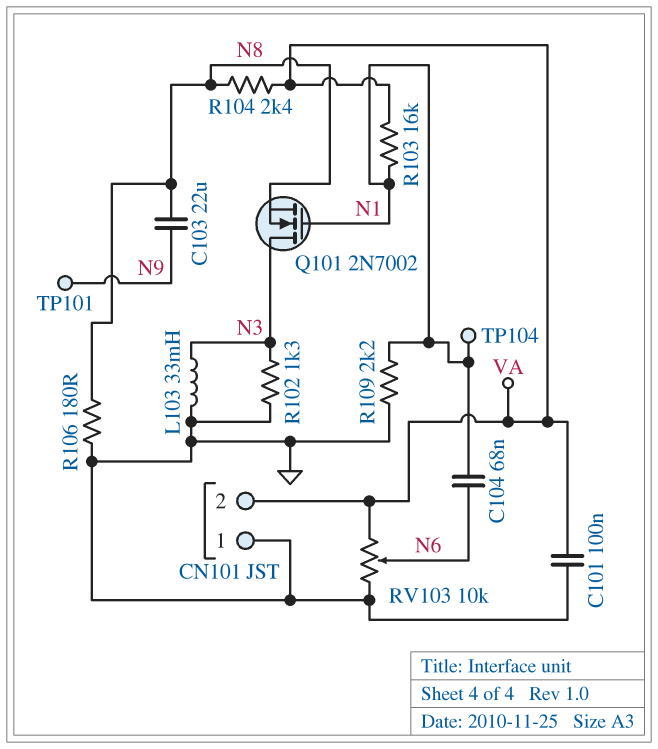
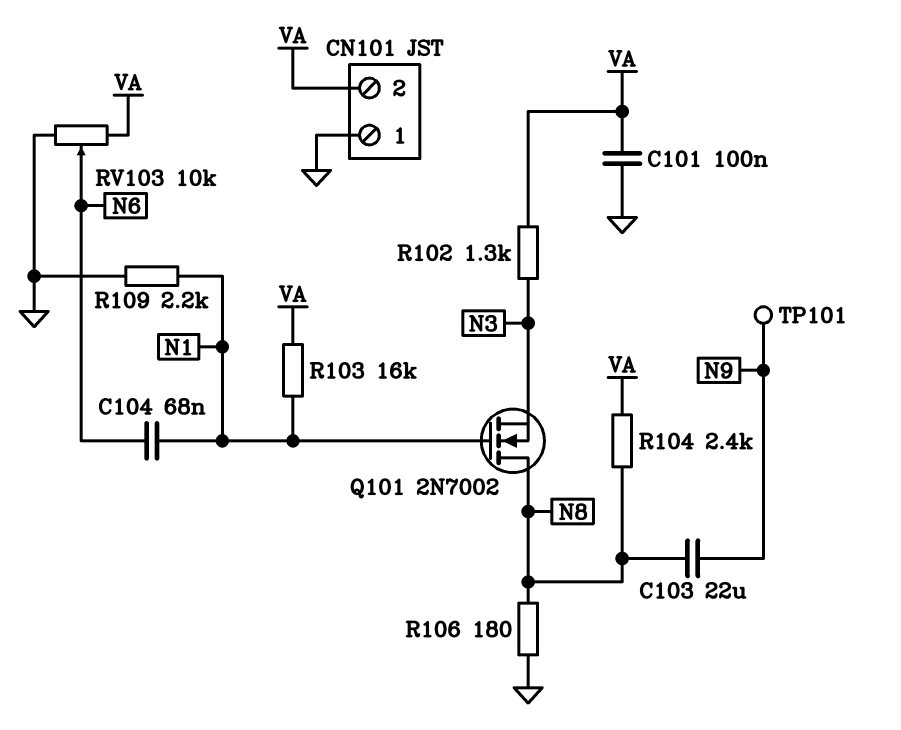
L103: 33mH (GND, N3) -> none
Q101: NMOS 2N7002 (G N1, D N3, S N8) -> NMOS 2N7002 (G N1, D N8, S N3)
R102: 1.3k (GND, N3) -> 1.3k (N3, VA)
TP104: test point (N1) -> none

